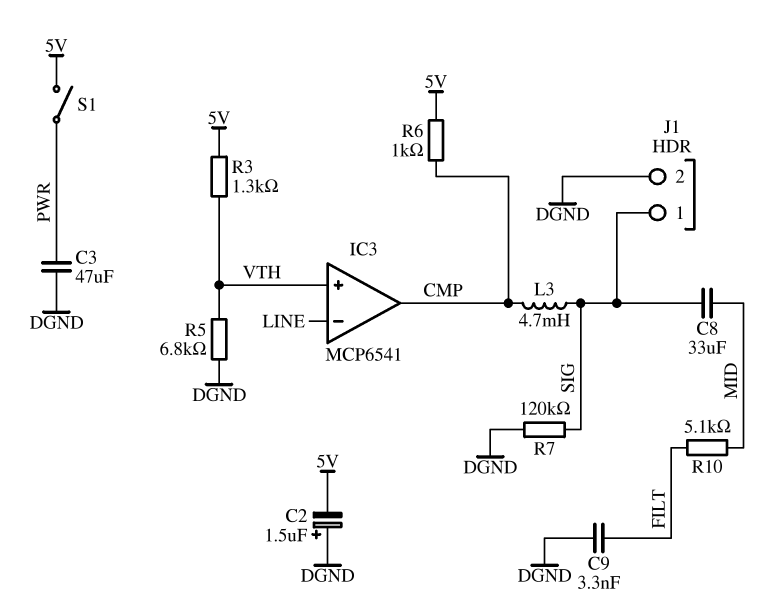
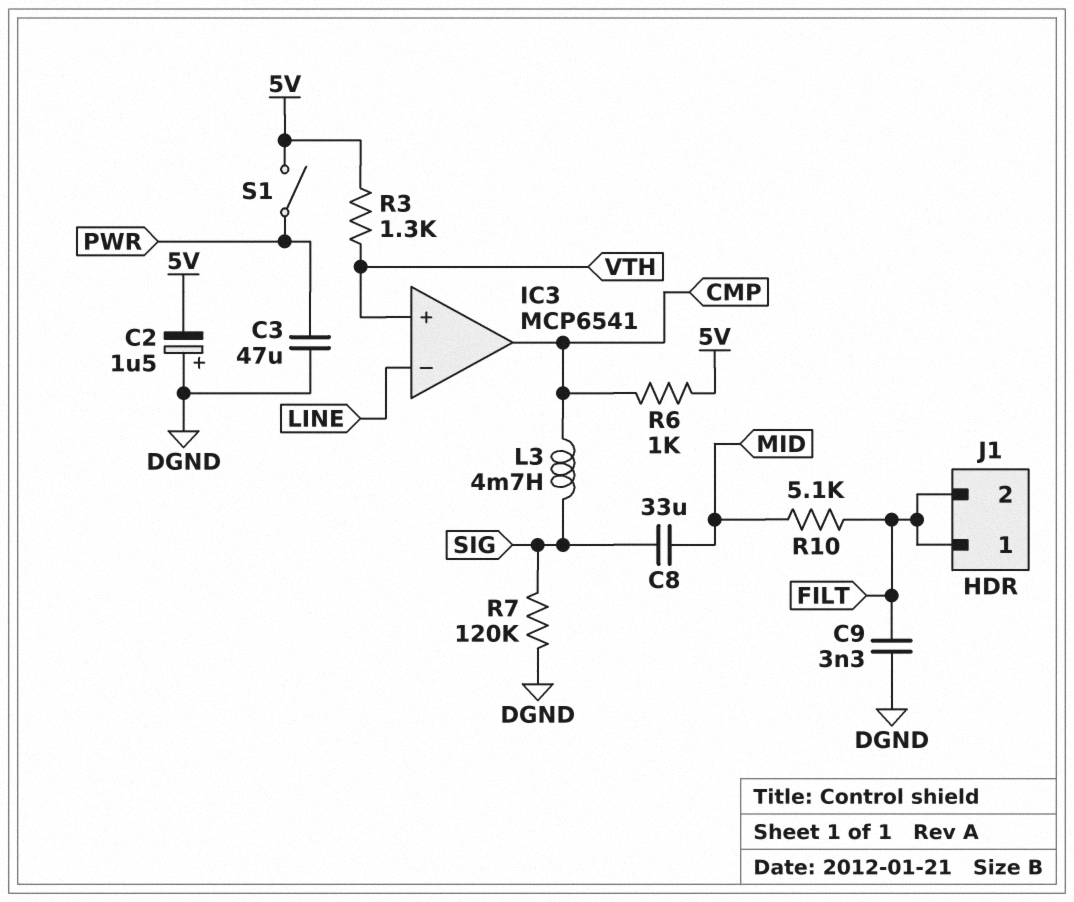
J1 pin 1: SIG -> FILT
J1 pin 2: DGND -> FILT
R5: 6.8k (DGND, VTH) -> none

